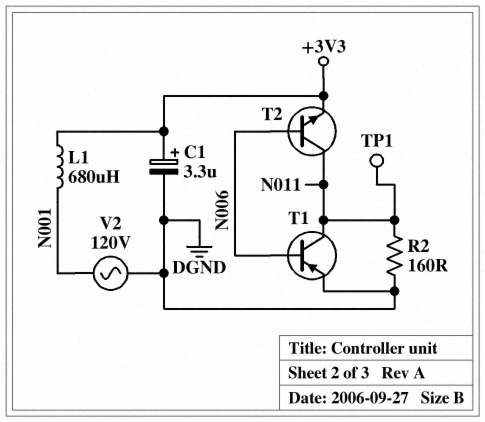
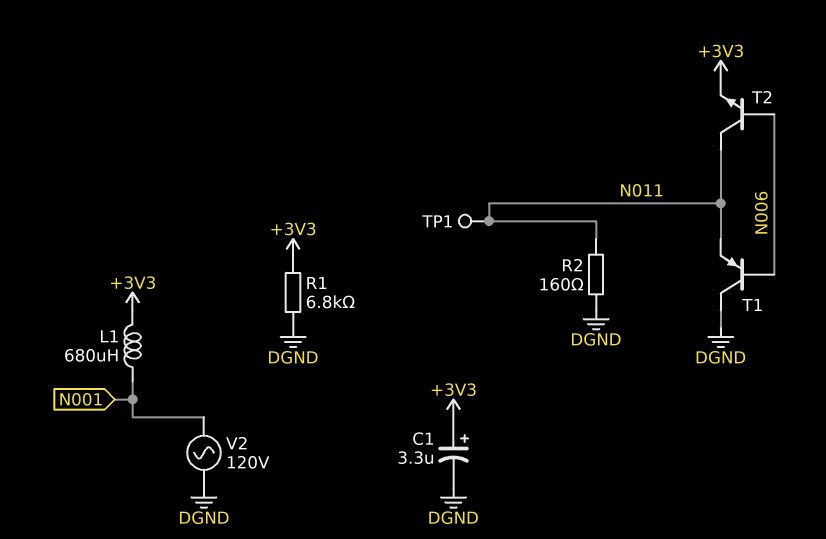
R1: none -> 6.8k (+3V3, DGND)
T1: PNP (B N006, C N011, E DGND) -> PNP (B N006, C DGND, E N011)

